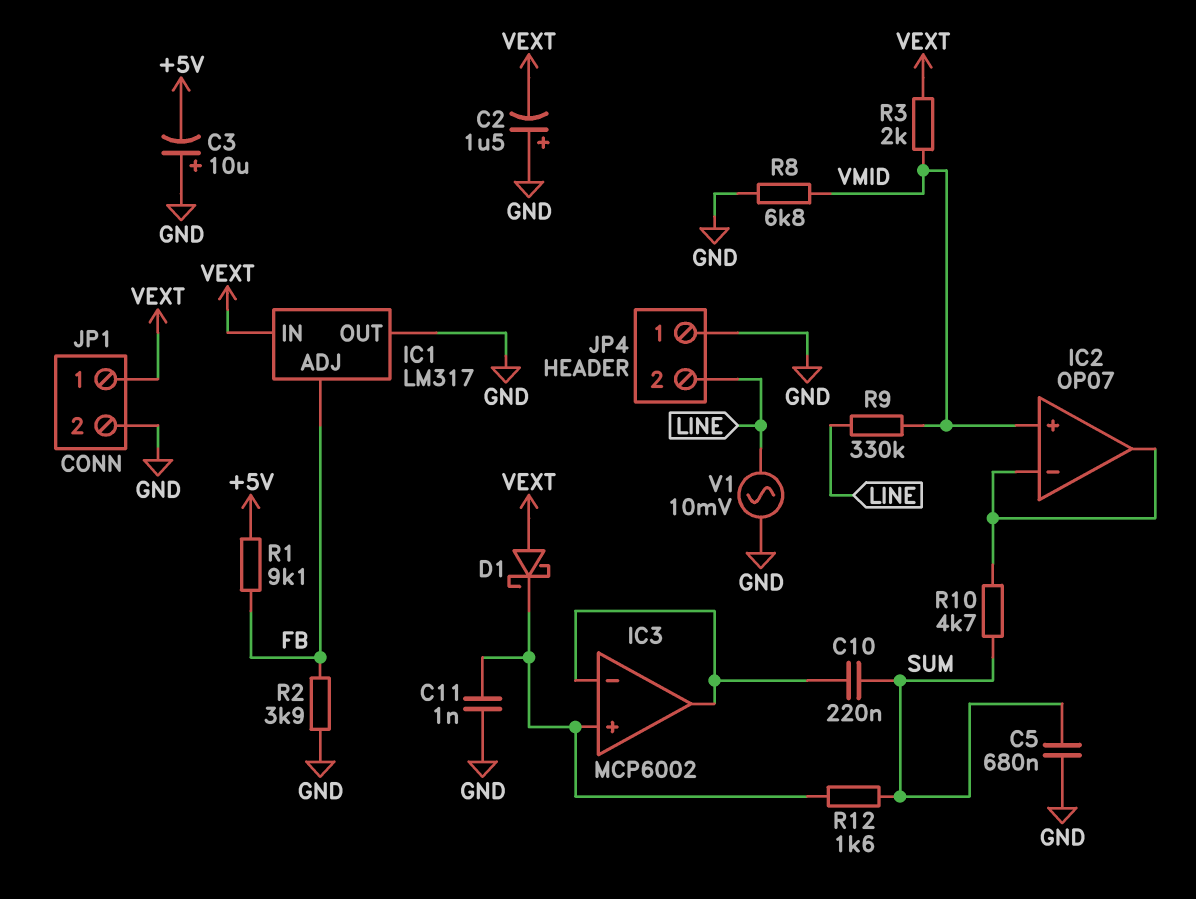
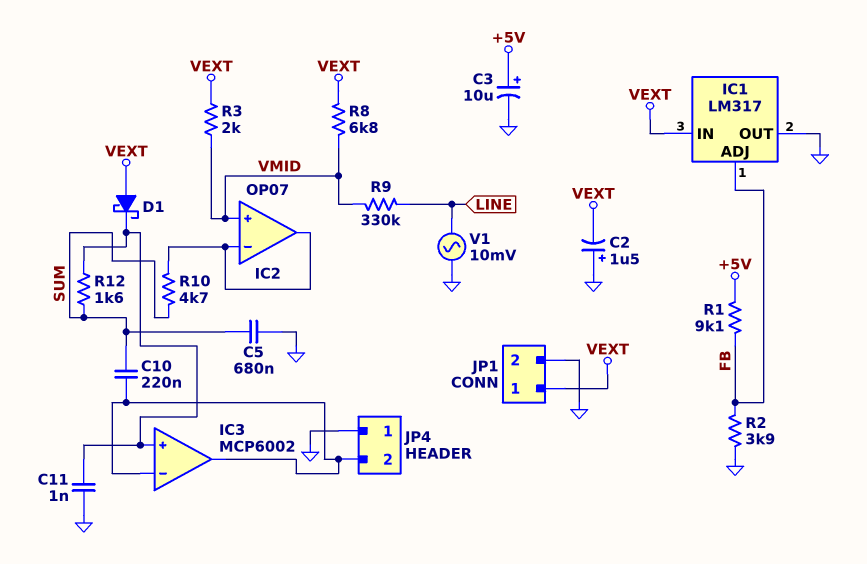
C3: 10uF (plus GND, minus +5V) -> 10uF (plus +5V, minus GND)
JP4 pin 2: LINE -> IC3/in-
R8: 6.8k (GND, VMID) -> 6.8k (VEXT, VMID)

